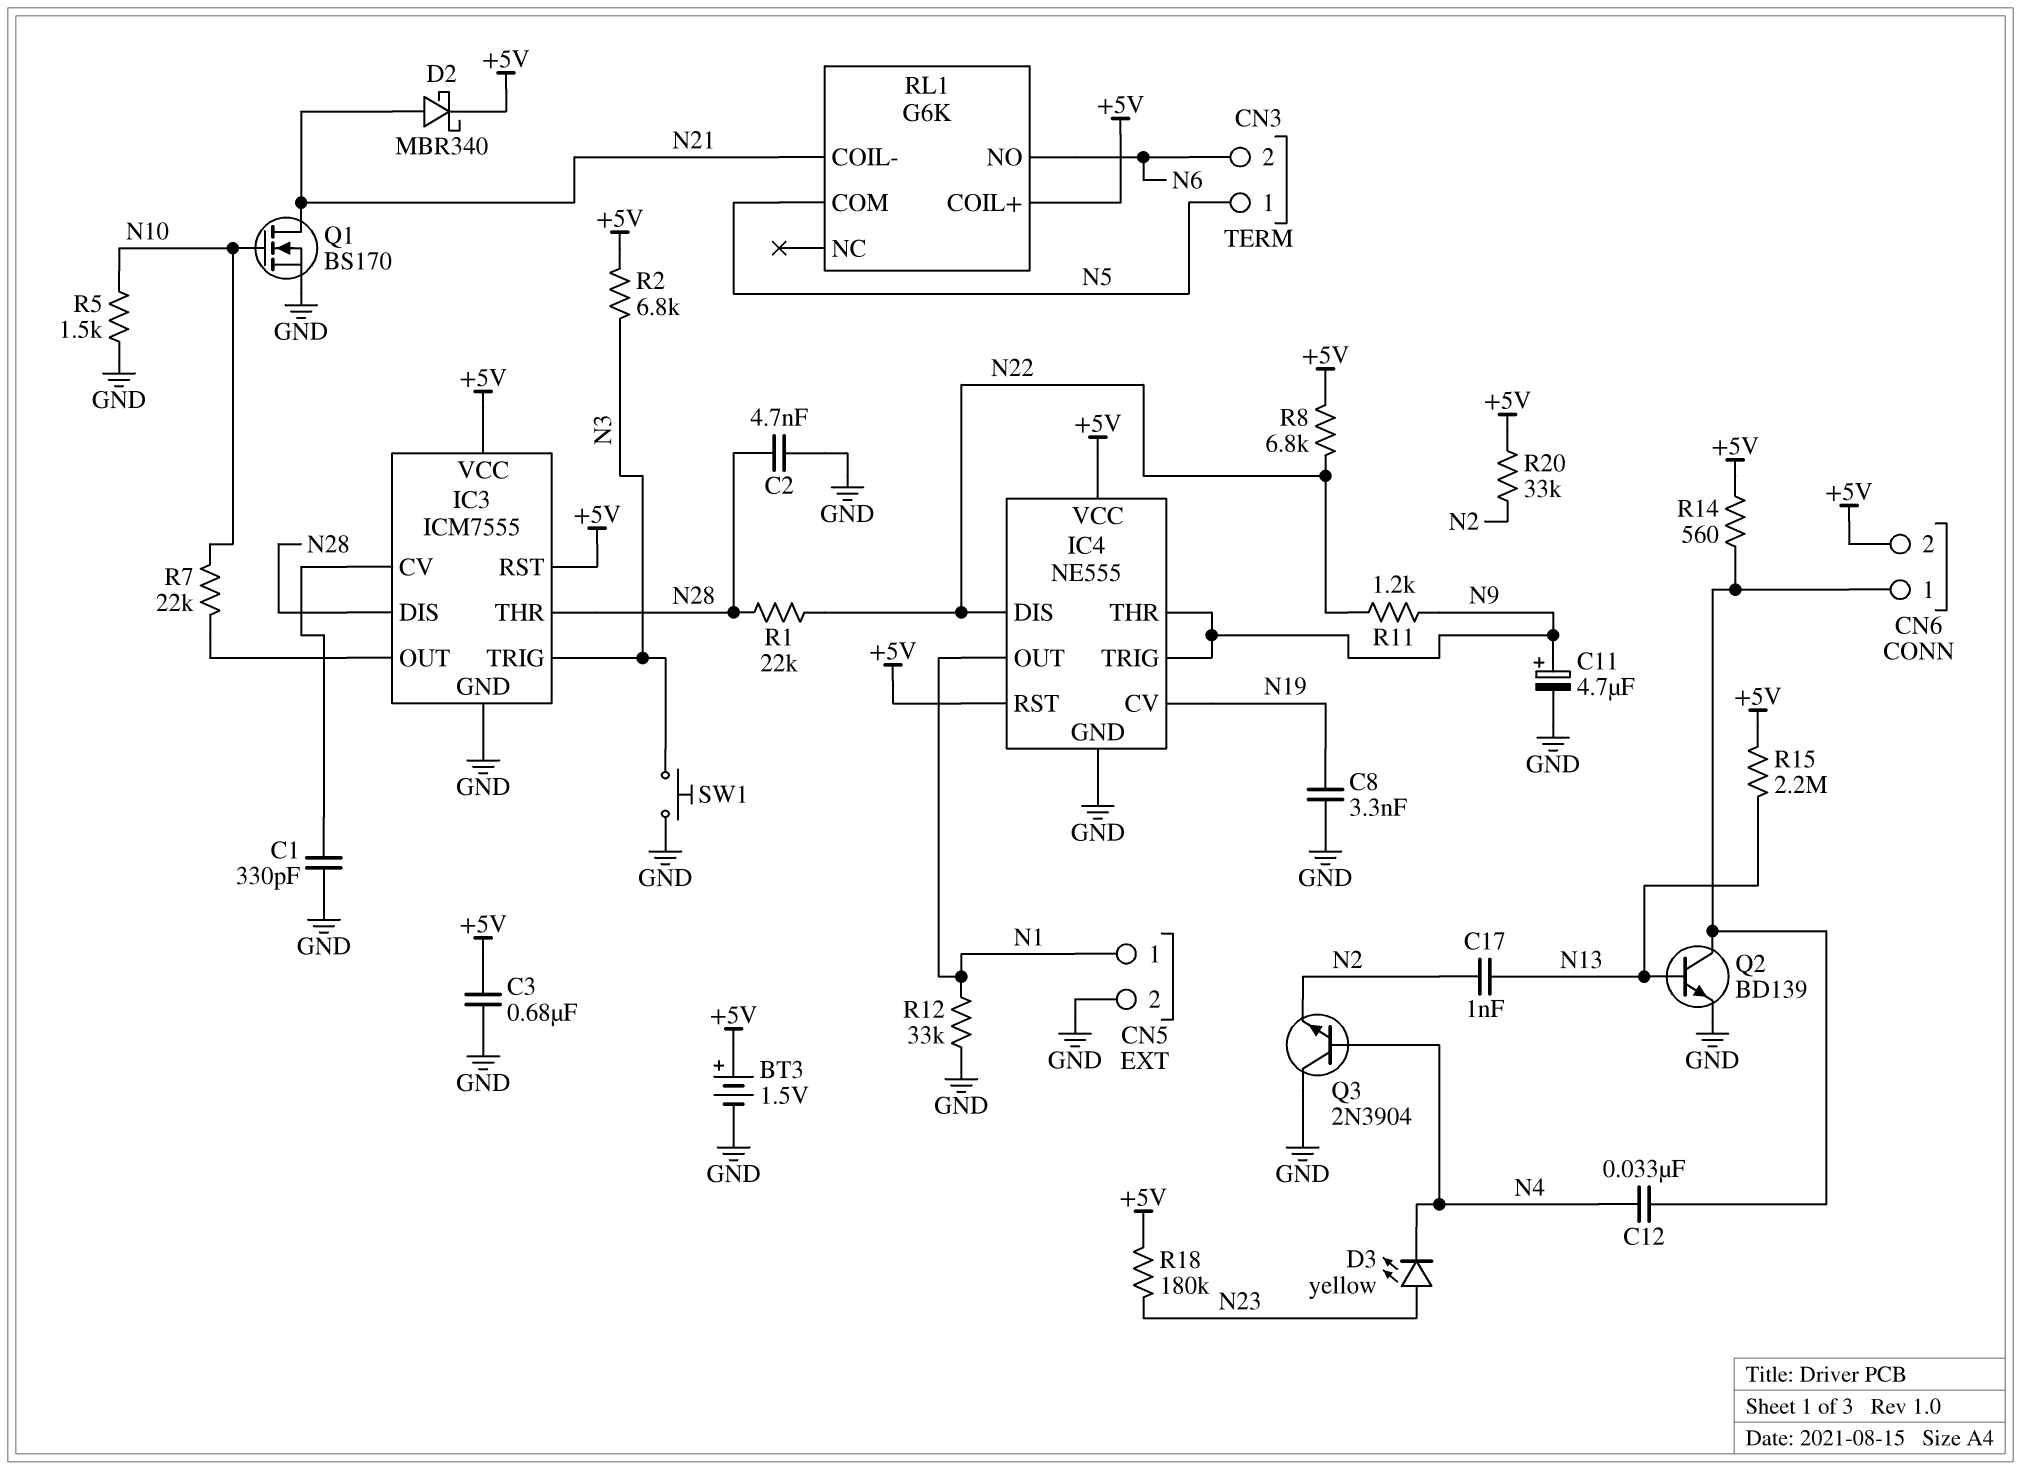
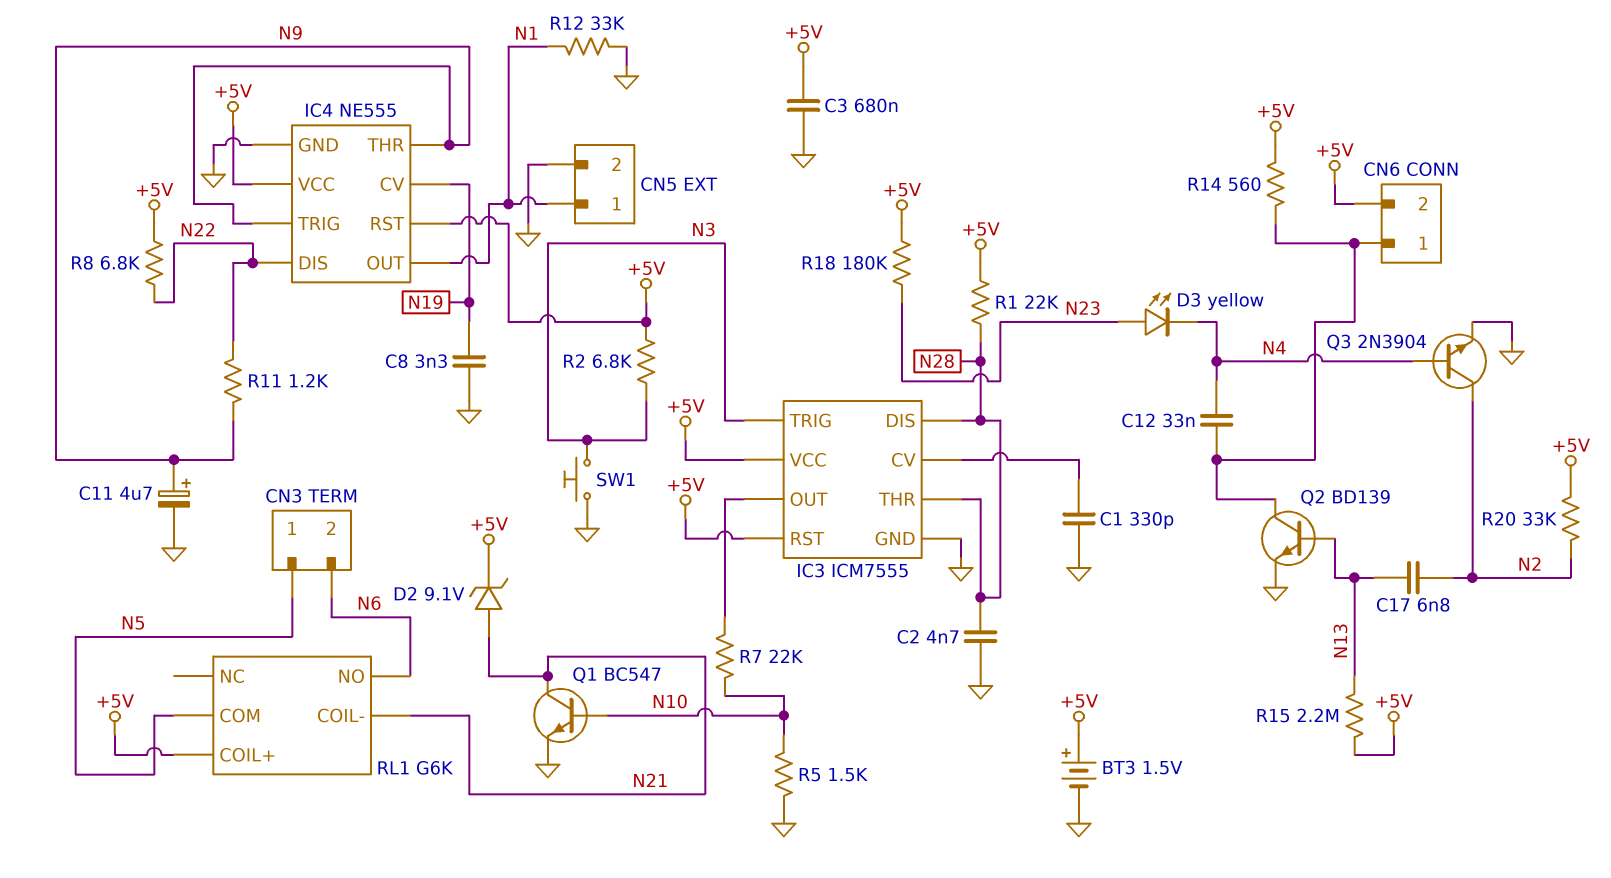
C17: 1nF (N2, N13) -> 6.8nF (N2, N13)
D2: schottky MBR340 (A N21, K +5V) -> zener 9.1V (A N21, K +5V)
Q1: NMOS BS170 (G N10, D N21, S GND) -> NPN BC547 (B N10, C N21, E GND)
Q3: NPN 2N3904 (B N4, C GND, E N2) -> NPN 2N3904 (B N4, C N2, E GND)
R1: 22k (N22, N28) -> 22k (+5V, N28)

